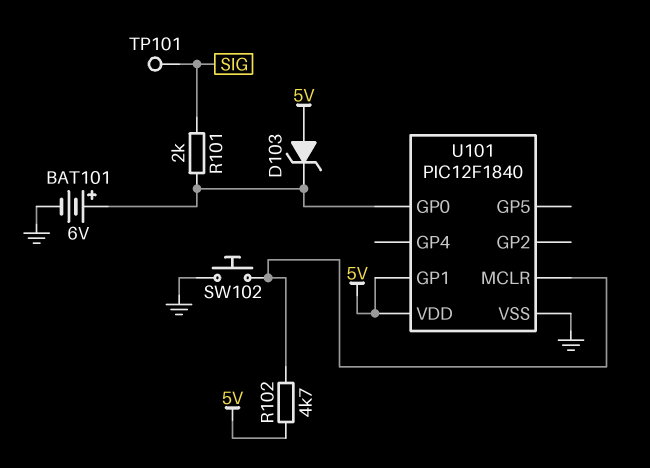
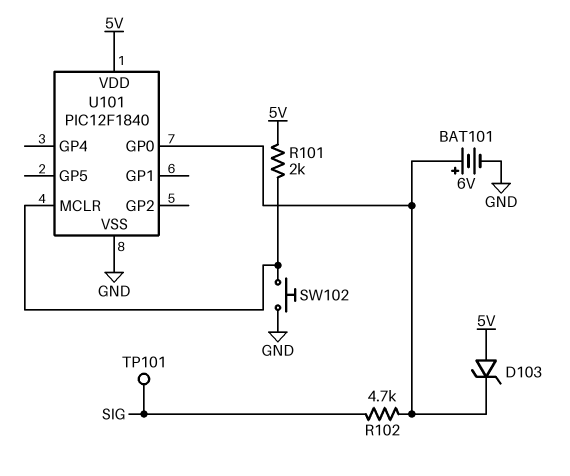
R101: 2k (SIG, U101/GP0) -> 2k (5V, U101/MCLR)
R102: 4.7k (5V, U101/MCLR) -> 4.7k (SIG, U101/GP0)
U101 pin GP1: 5V -> none

